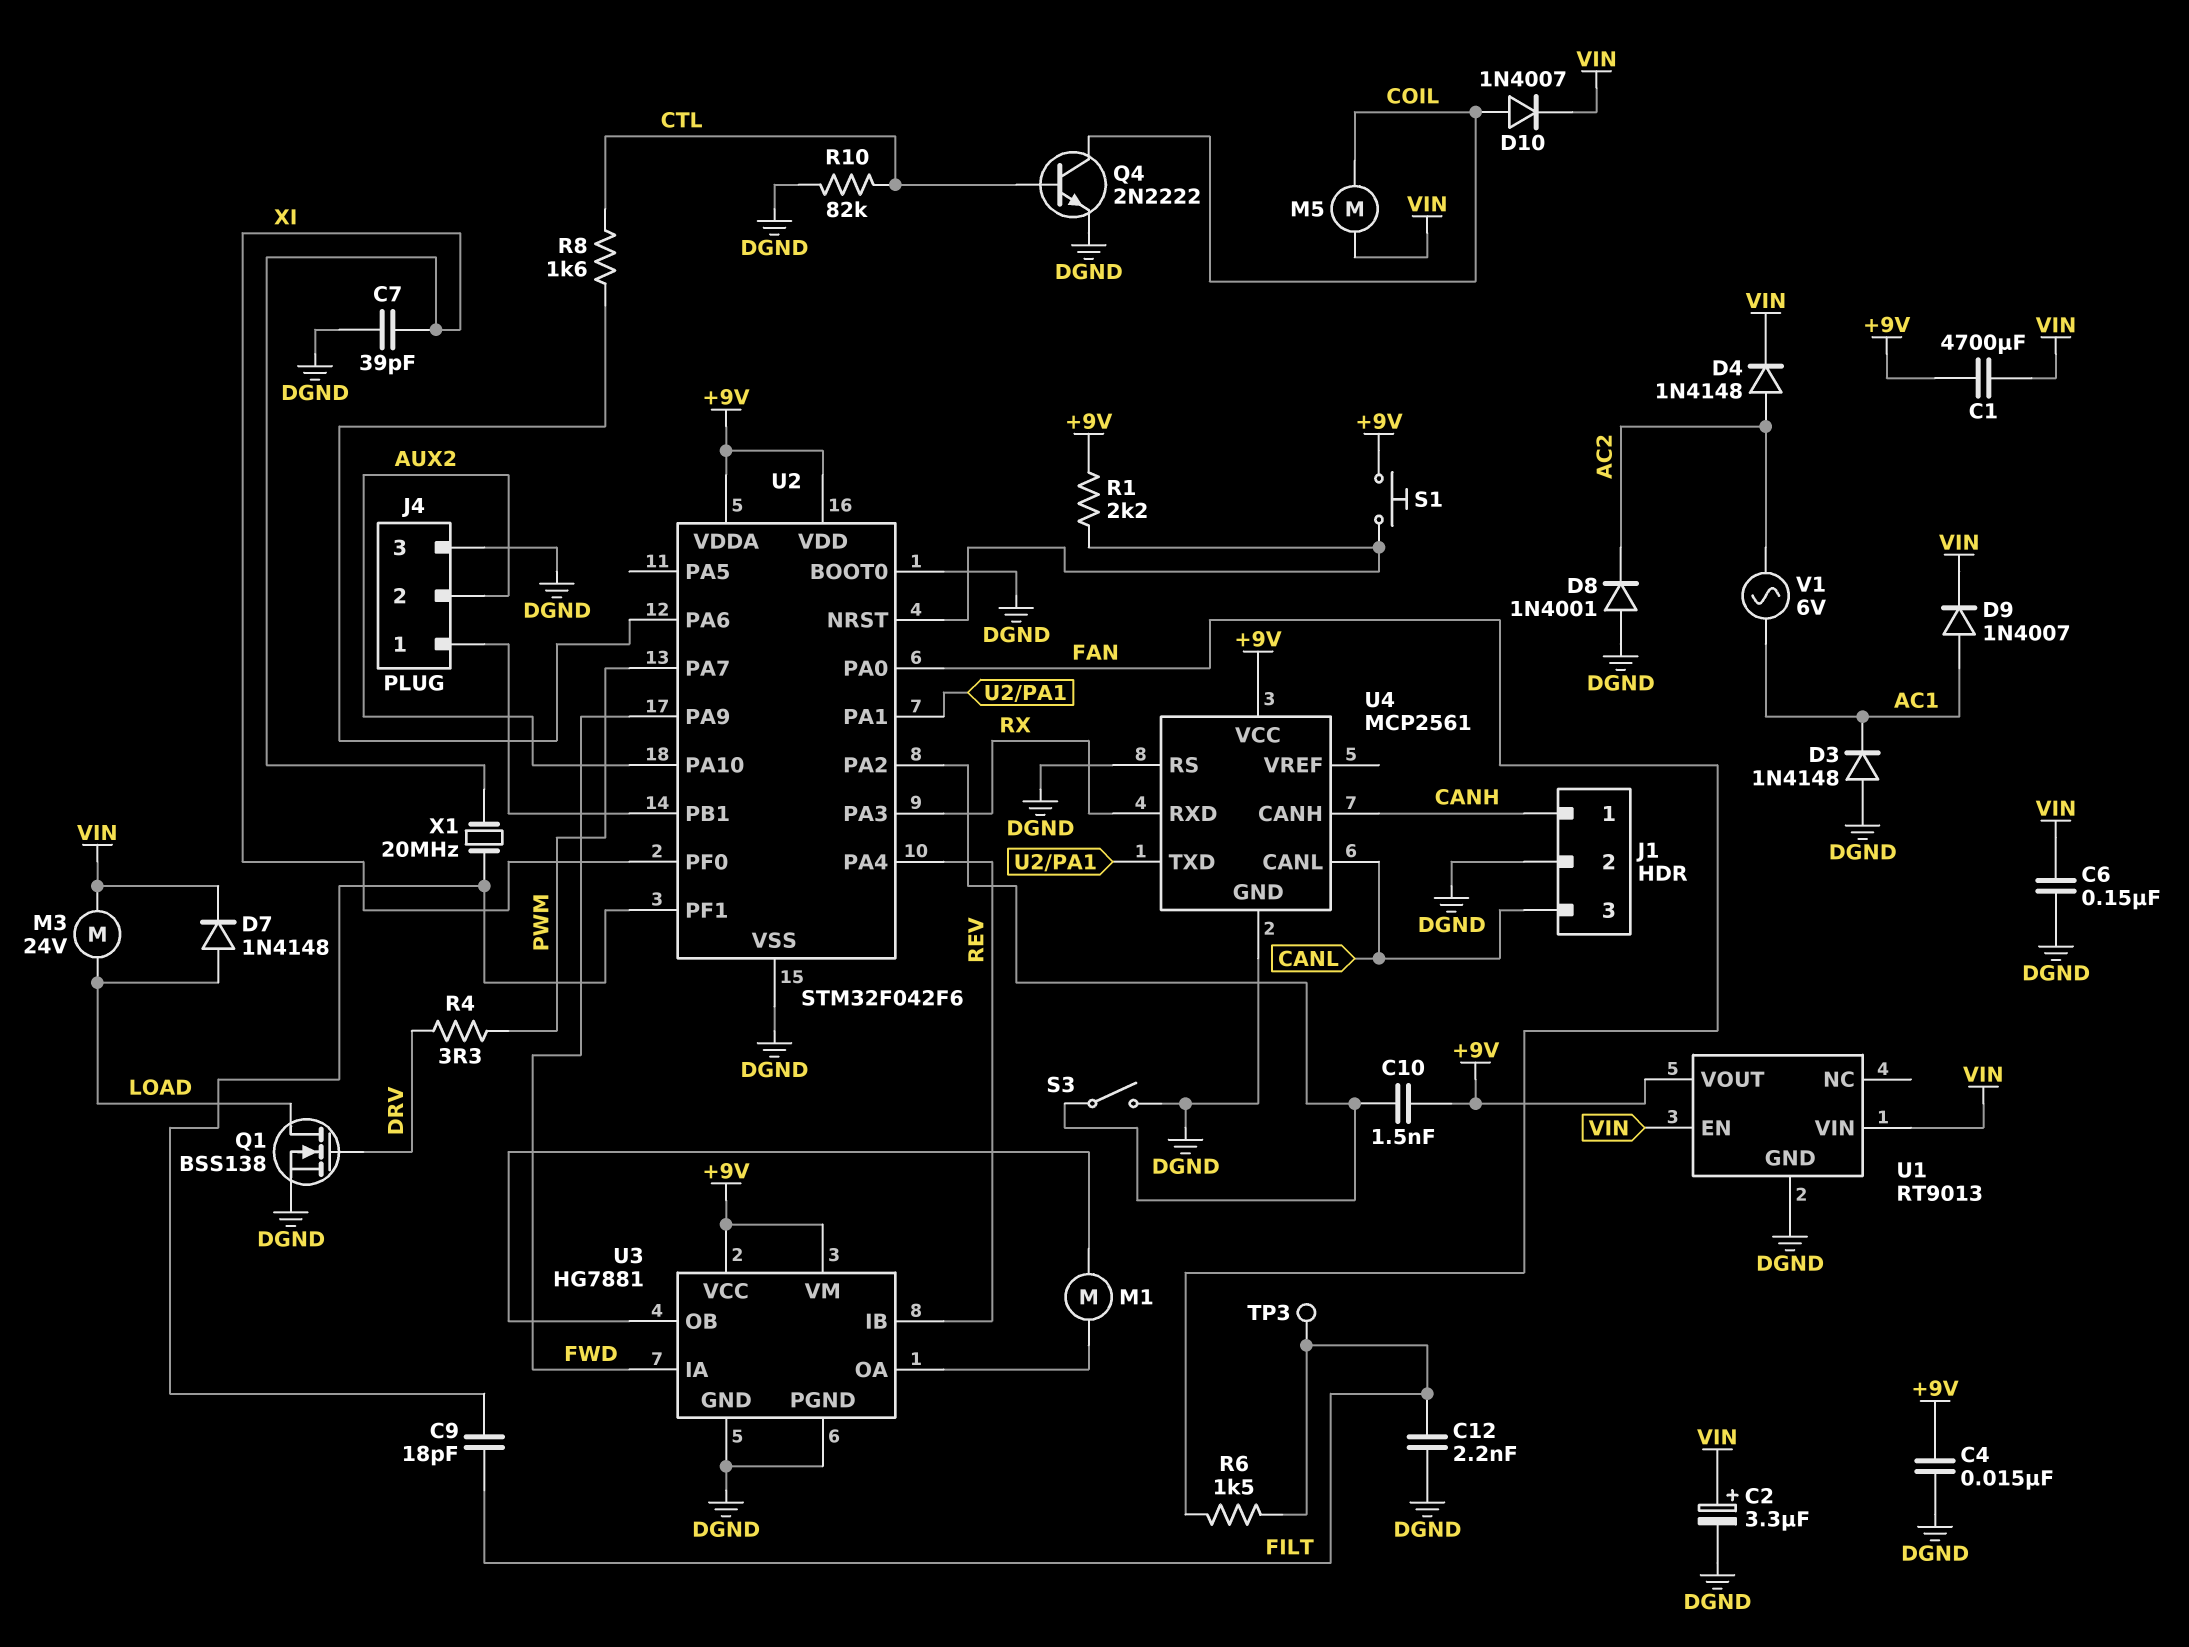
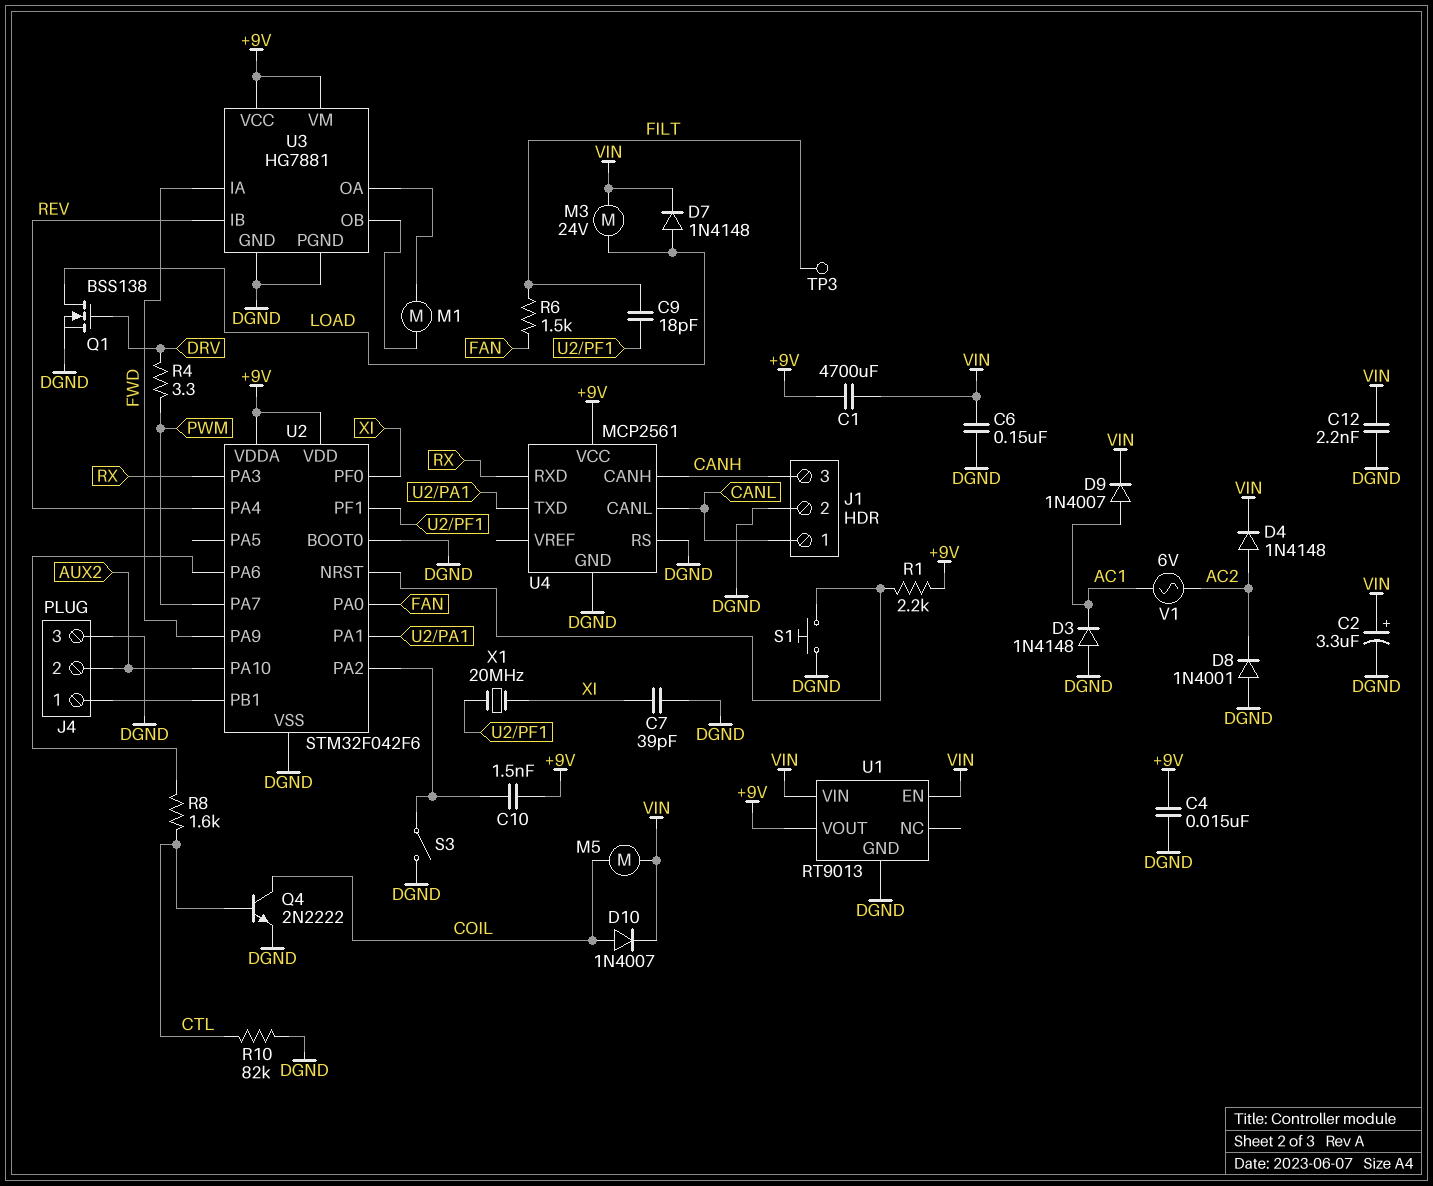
C12: 2.2nF (DGND, FILT) -> 2.2nF (DGND, VIN)
J1 pin 1: CANH -> CANL
J1 pin 3: CANL -> CANH
S1: button (+9V, U2/NRST) -> button (DGND, U2/NRST)

